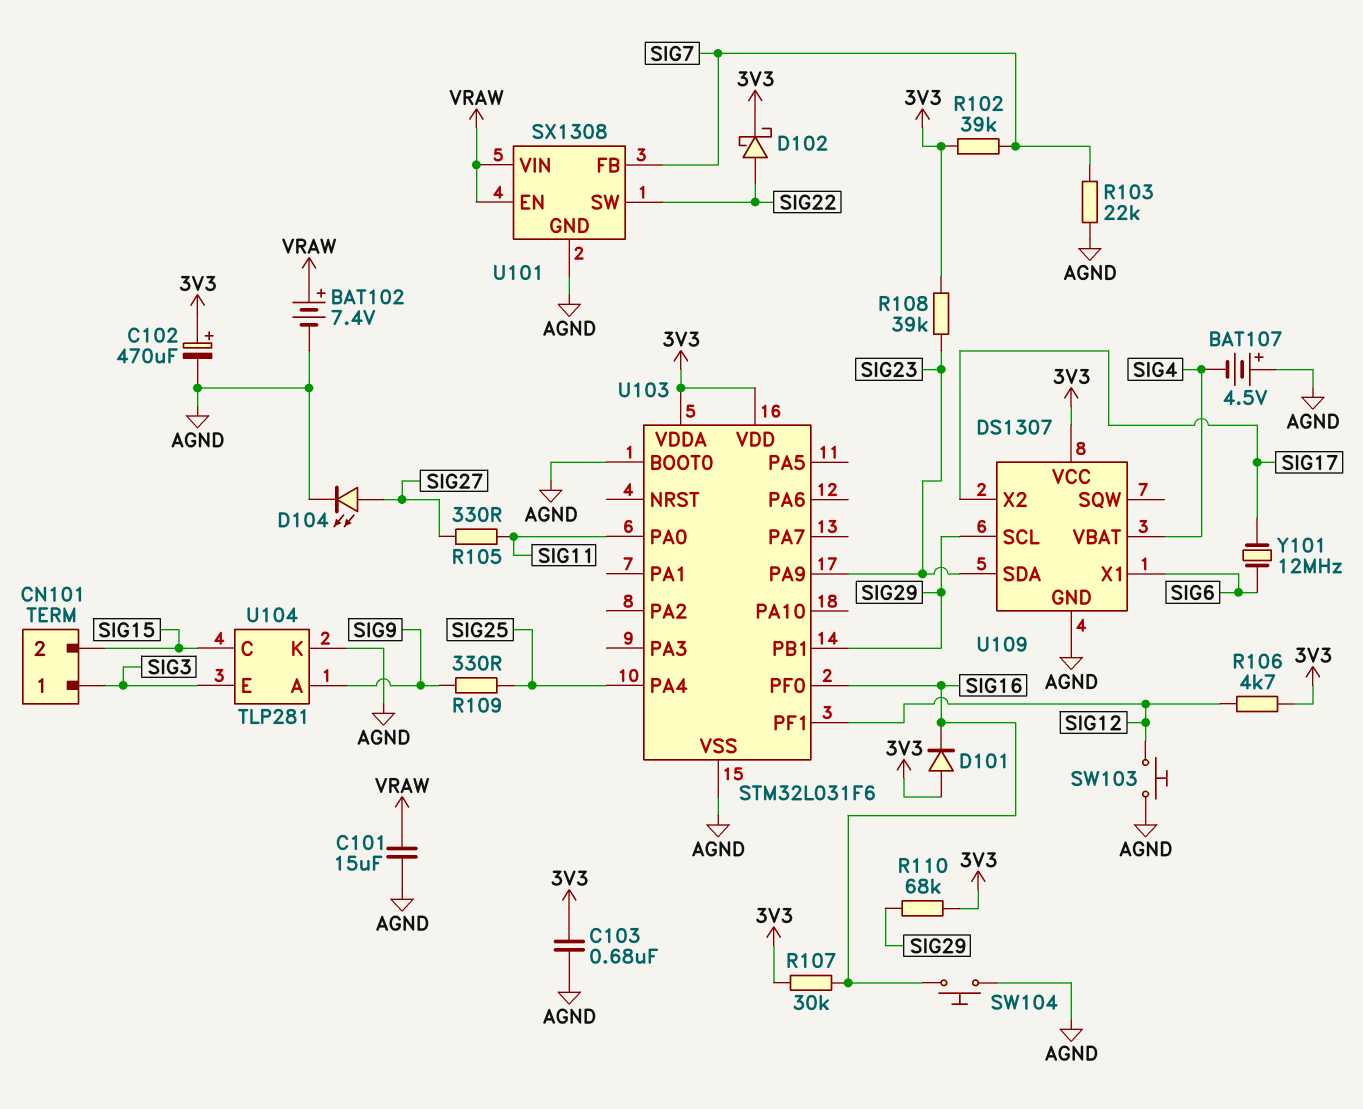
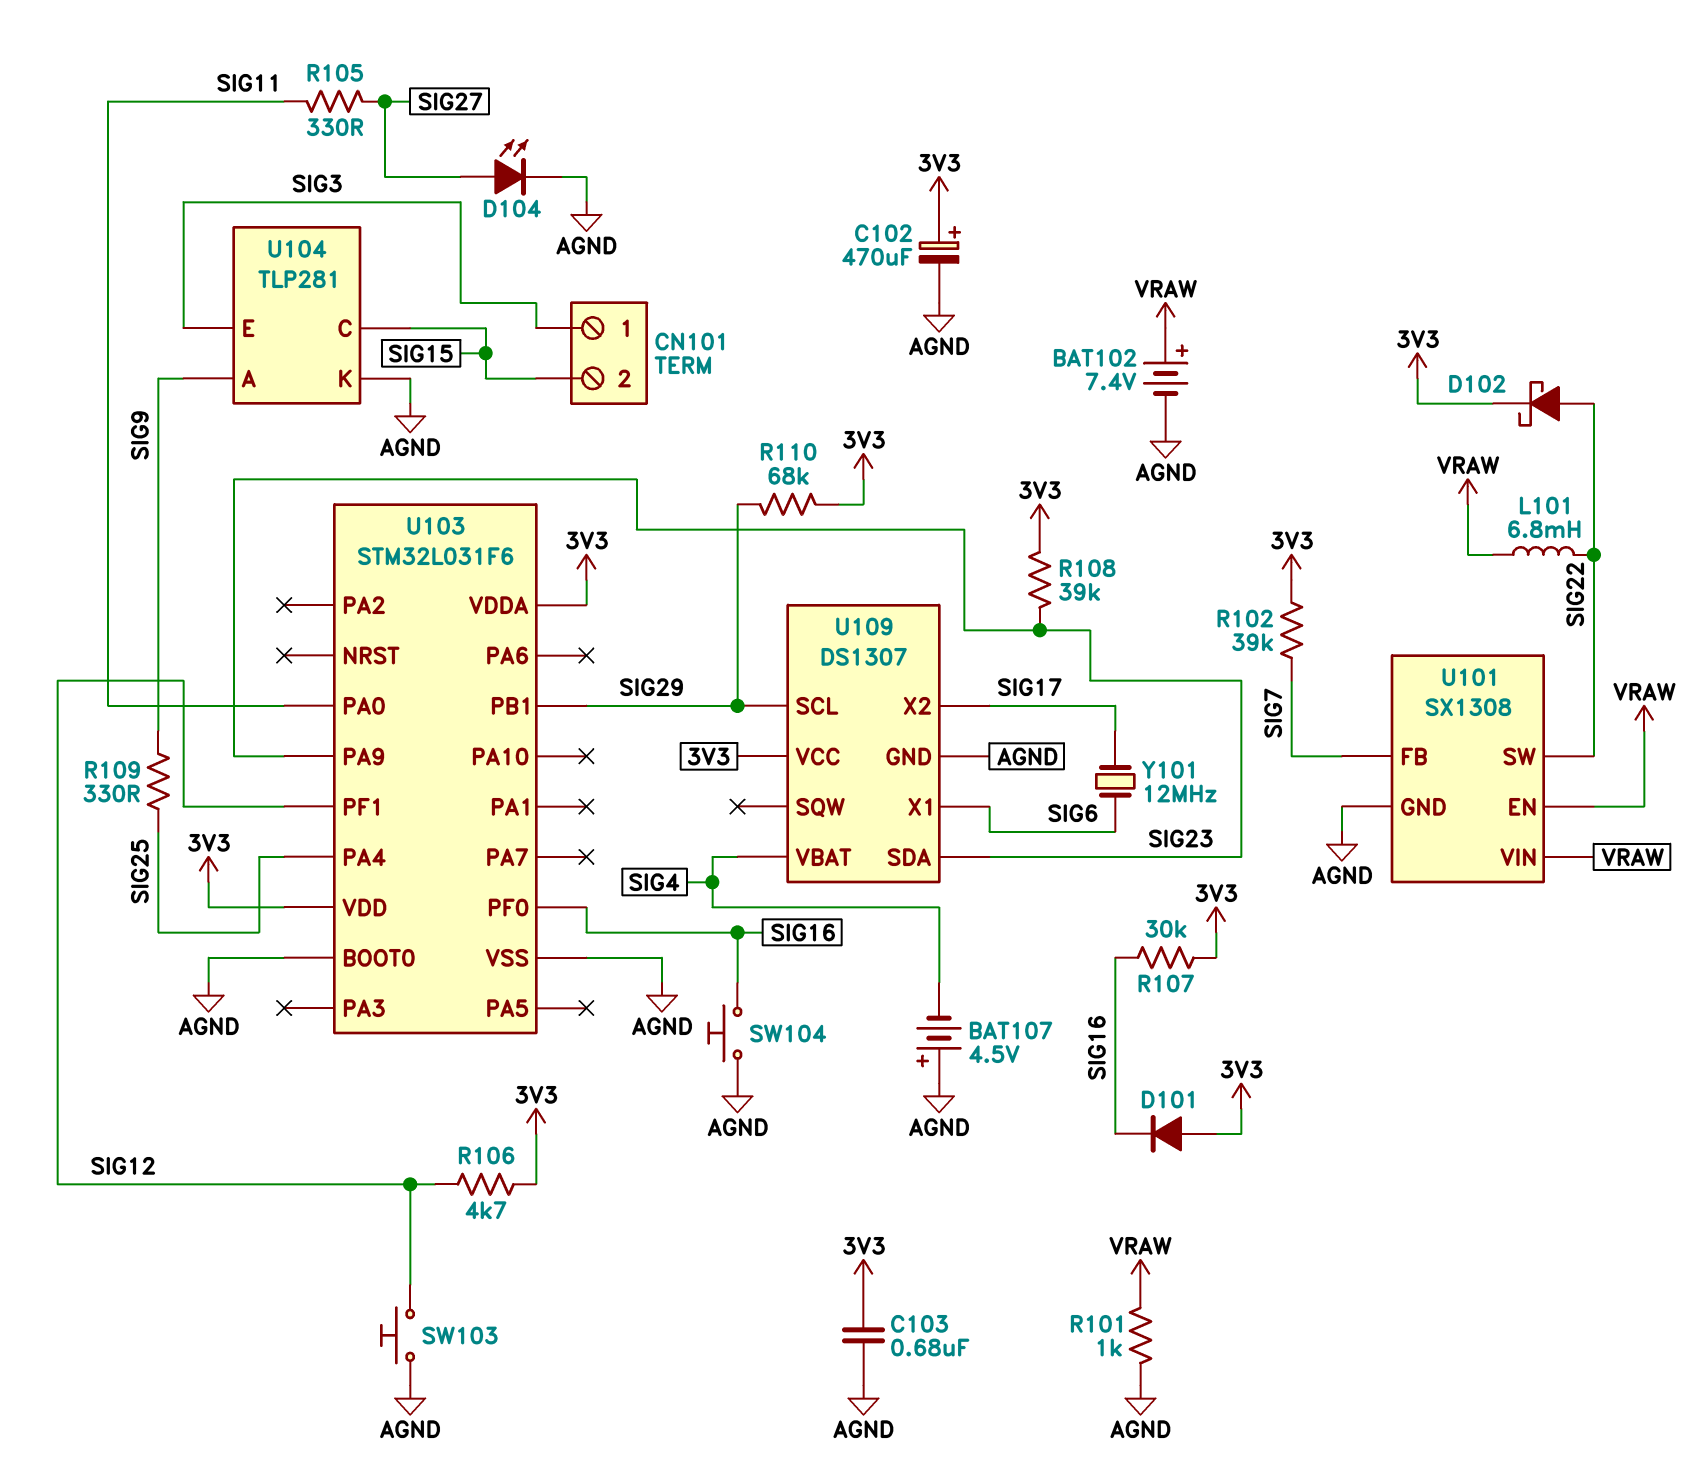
C101: 15uF (AGND, VRAW) -> none
L101: none -> 6.8mH (SIG22, VRAW)
R101: none -> 1k (AGND, VRAW)
R103: 22k (AGND, SIG7) -> none

